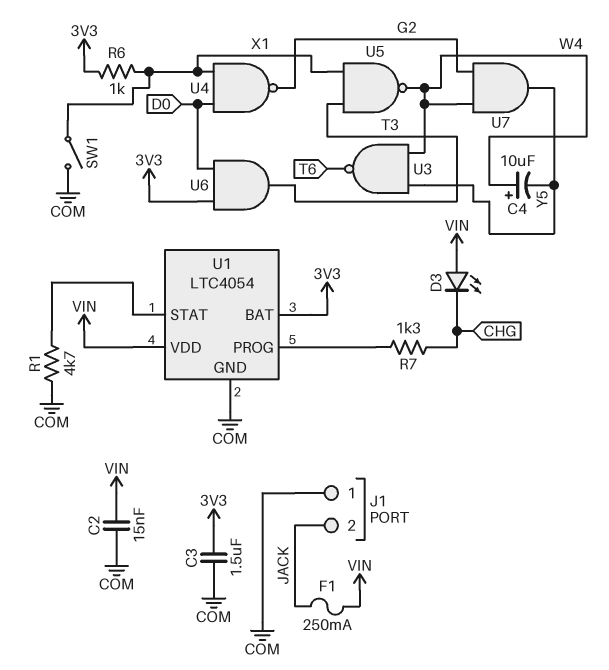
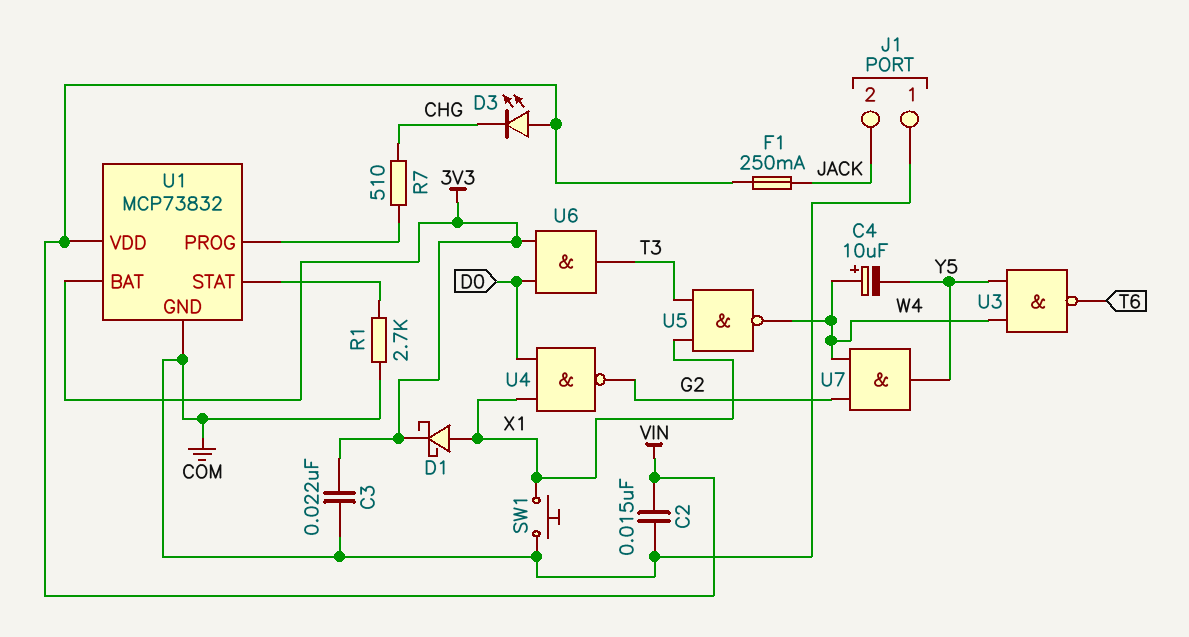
C3: 1.5uF (3V3, COM) -> 22nF (3V3, COM)
D1: none -> schottky (A X1, K 3V3)
R1: 4.7k (COM, U1/STAT) -> 2.7k (COM, U1/STAT)
R6: 1k (3V3, X1) -> none
R7: 1.3k (CHG, U1/PROG) -> 510 (CHG, U1/PROG)
SW1: switch (COM, X1) -> button (COM, X1)
U1: LTC4054 -> MCP73832

